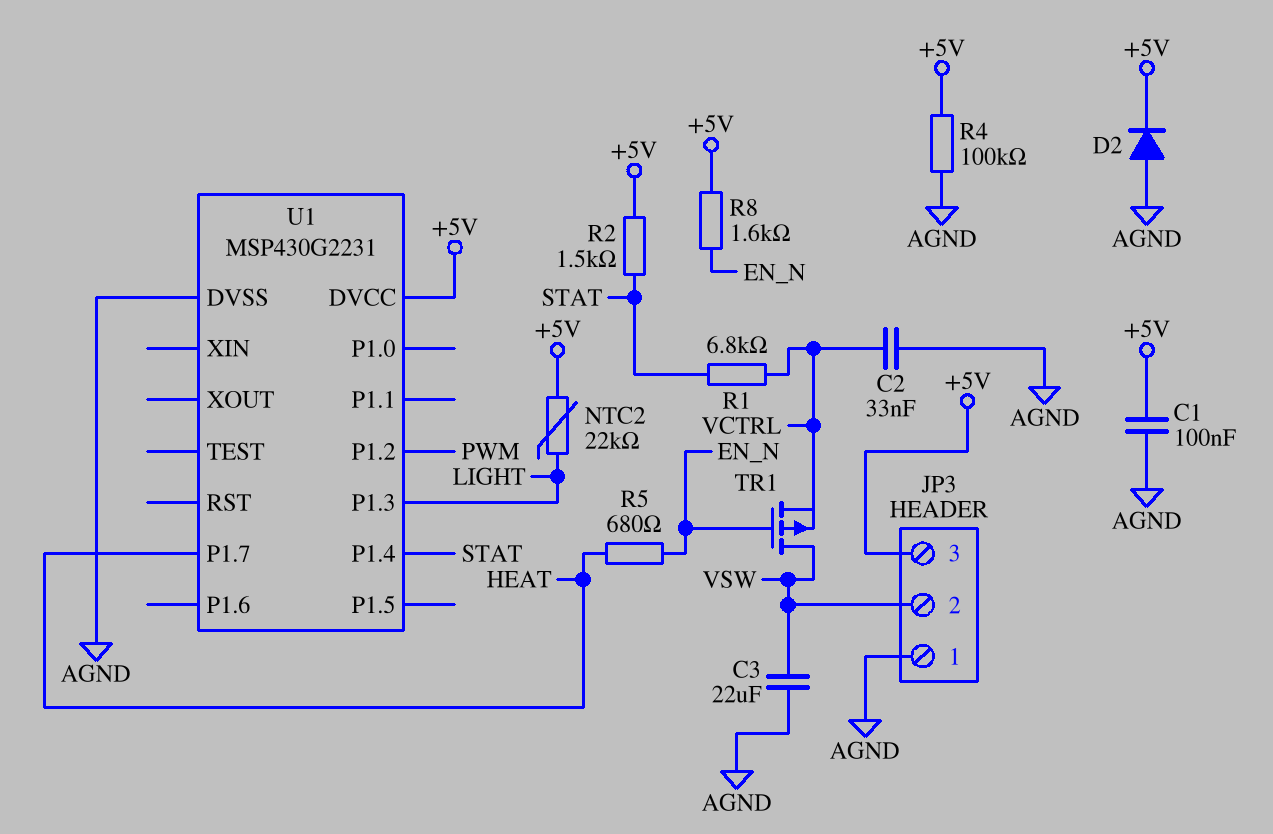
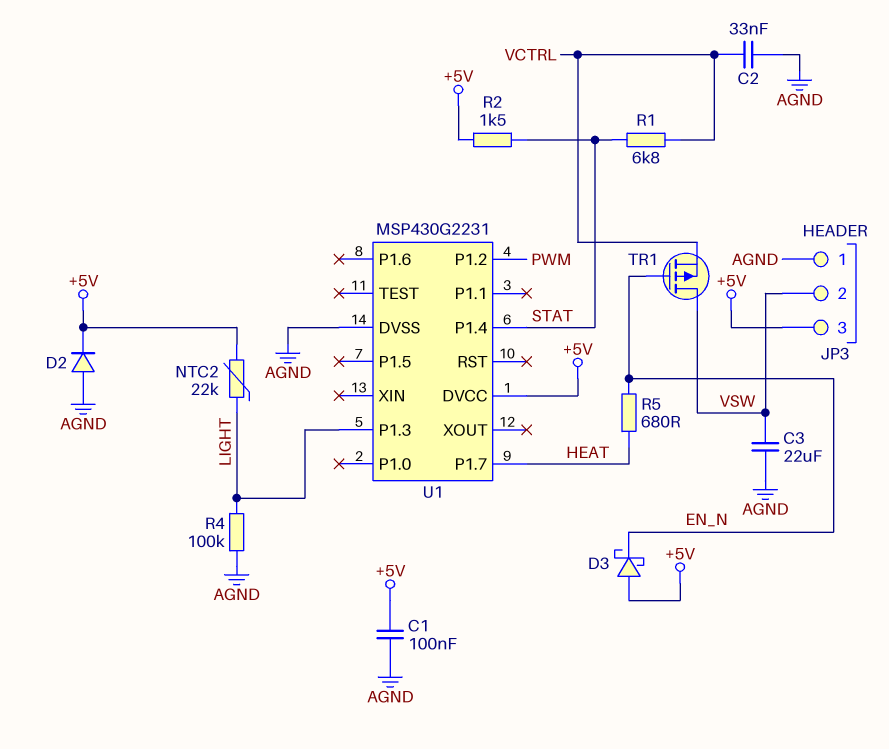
D3: none -> schottky (A +5V, K EN_N)
R4: 100k (+5V, AGND) -> 100k (AGND, LIGHT)
R8: 1.6k (+5V, EN_N) -> none

